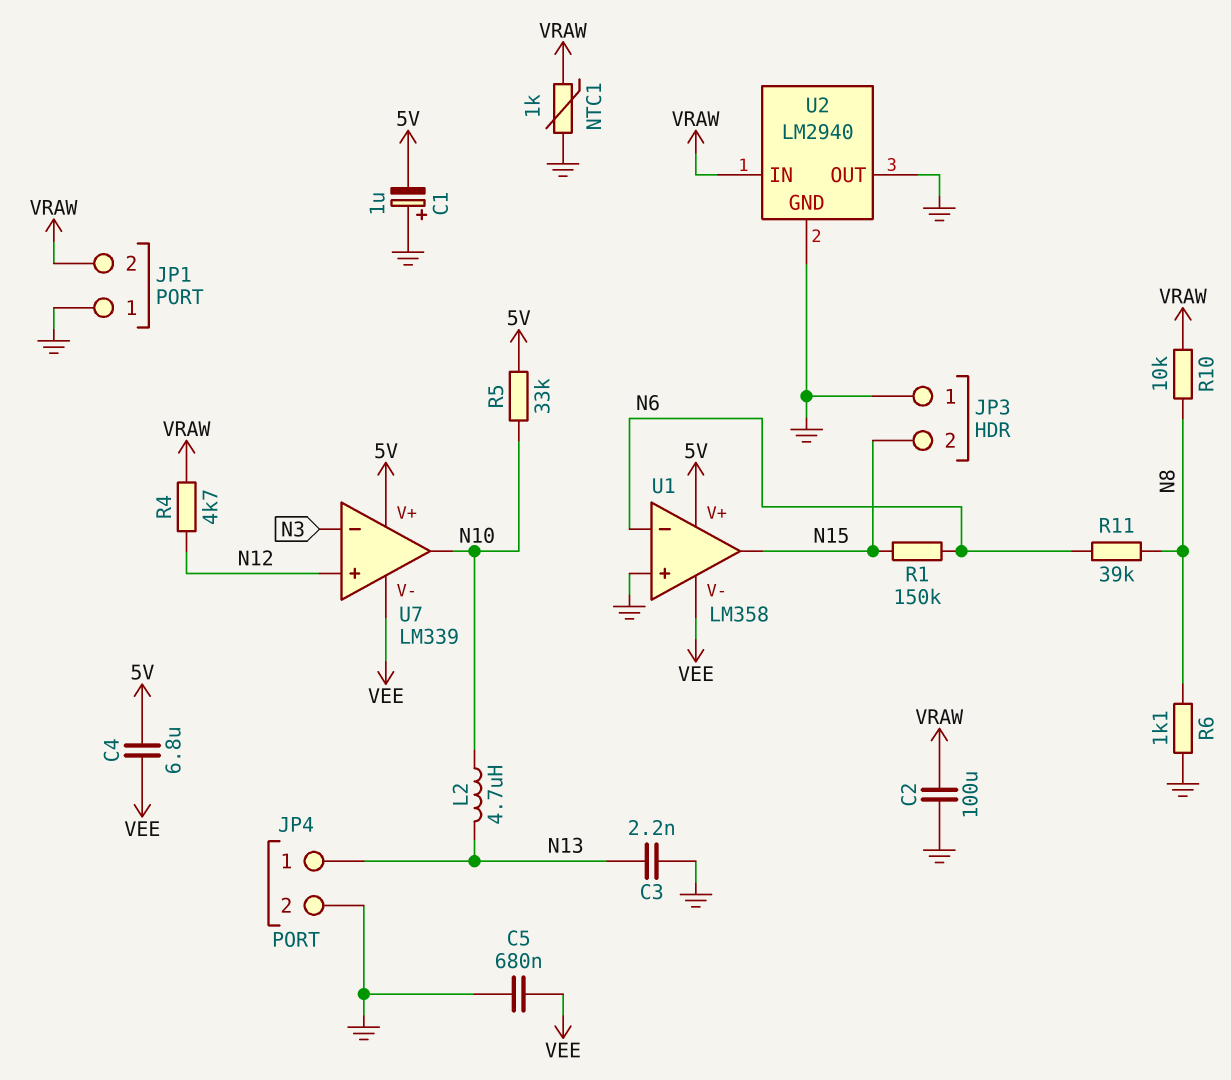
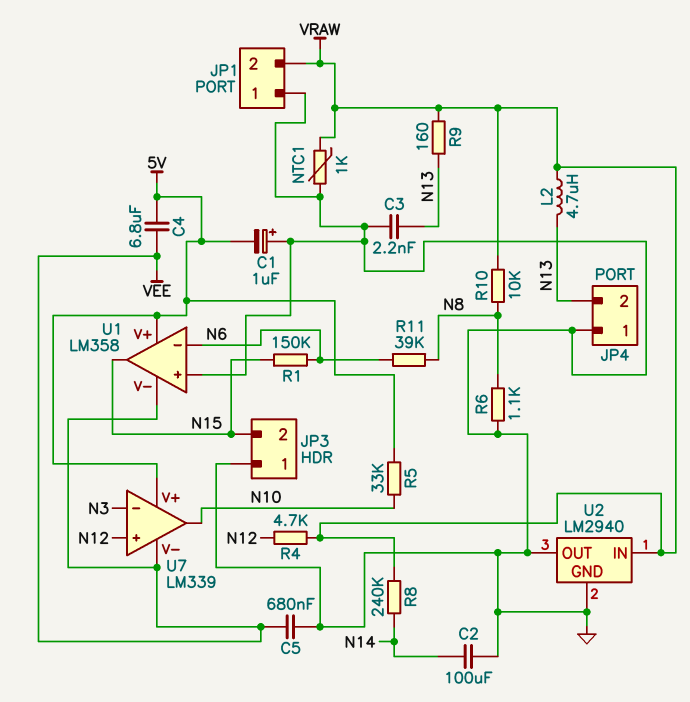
C2: 100uF (GND, VRAW) -> 100uF (GND, N14)
JP4 pin 1: N13 -> GND
JP4 pin 2: GND -> N13
L2: 4.7uH (N10, N13) -> 4.7uH (N13, VRAW)
R8: none -> 240k (N14, VRAW)
R9: none -> 160 (N13, VRAW)

